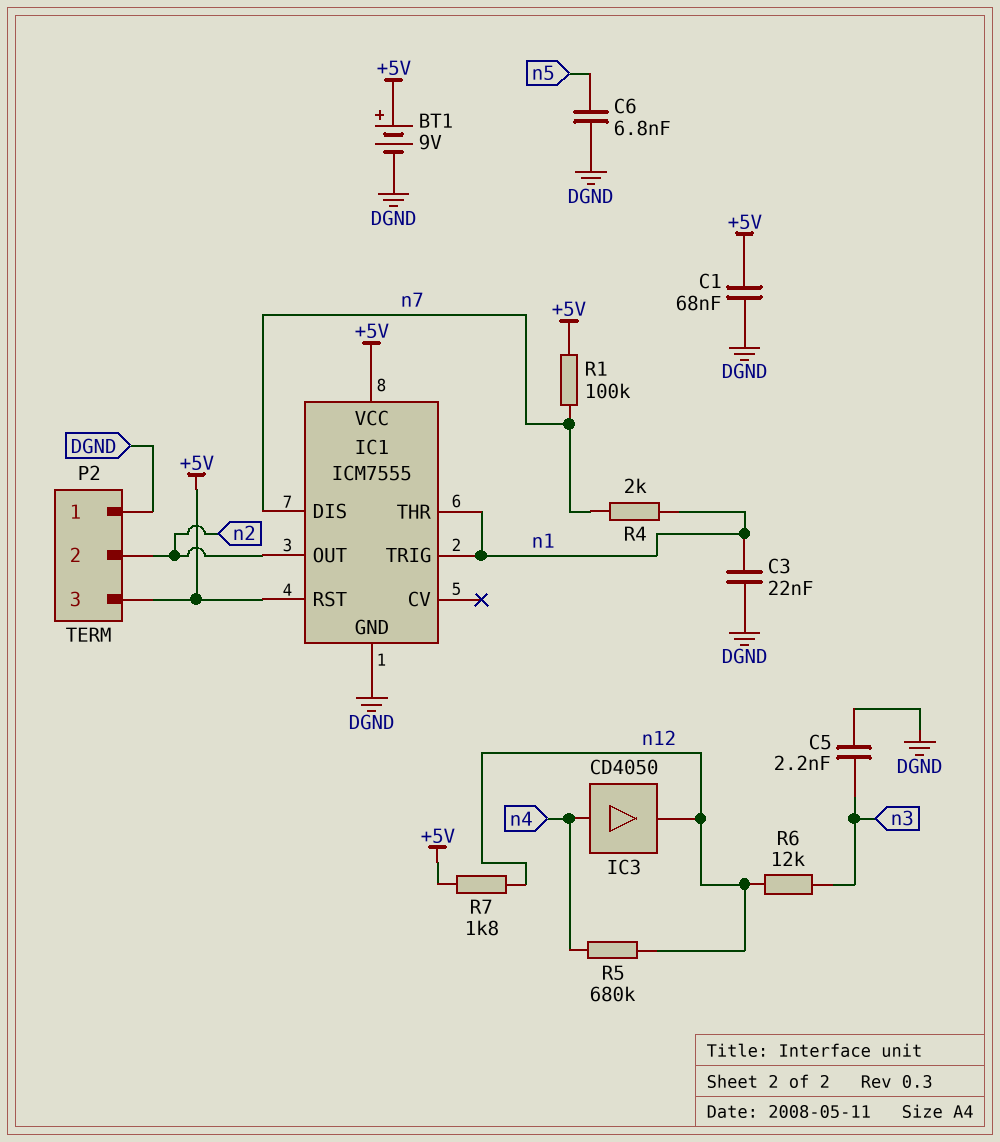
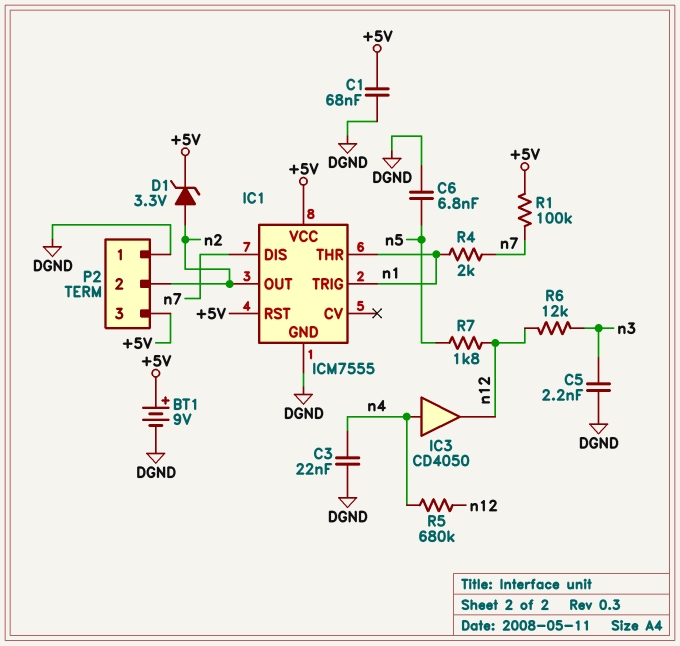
C3: 22nF (DGND, n1) -> 22nF (DGND, n4)
D1: none -> zener 3.3V (A n2, K +5V)
R7: 1.8k (+5V, n12) -> 1.8k (n5, n12)

